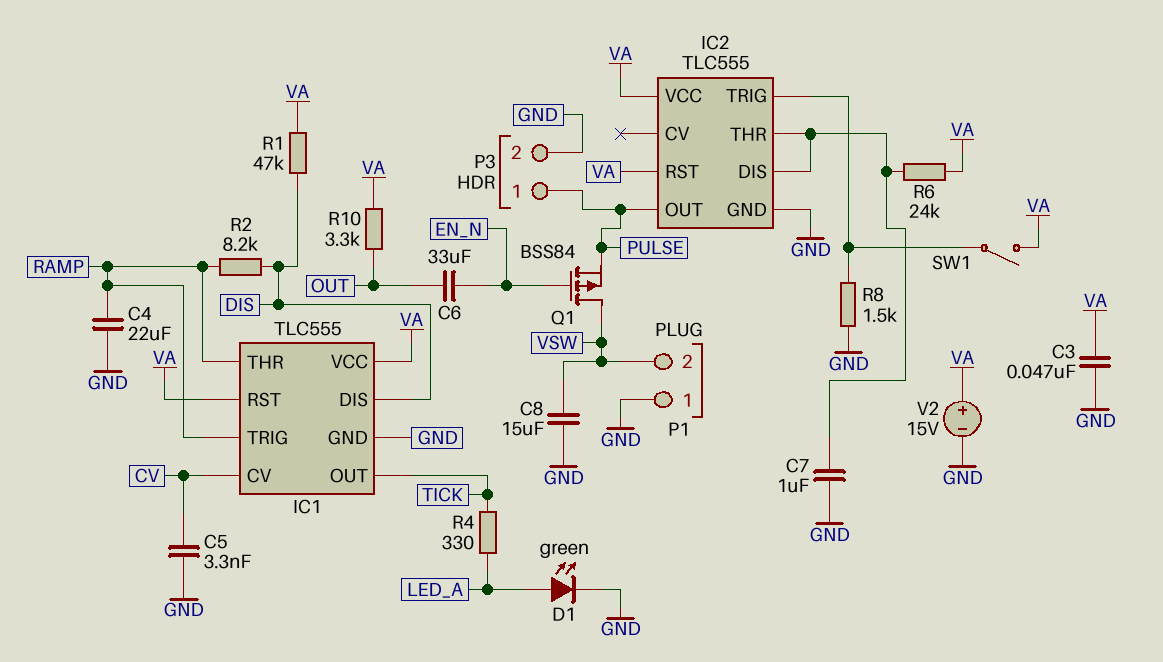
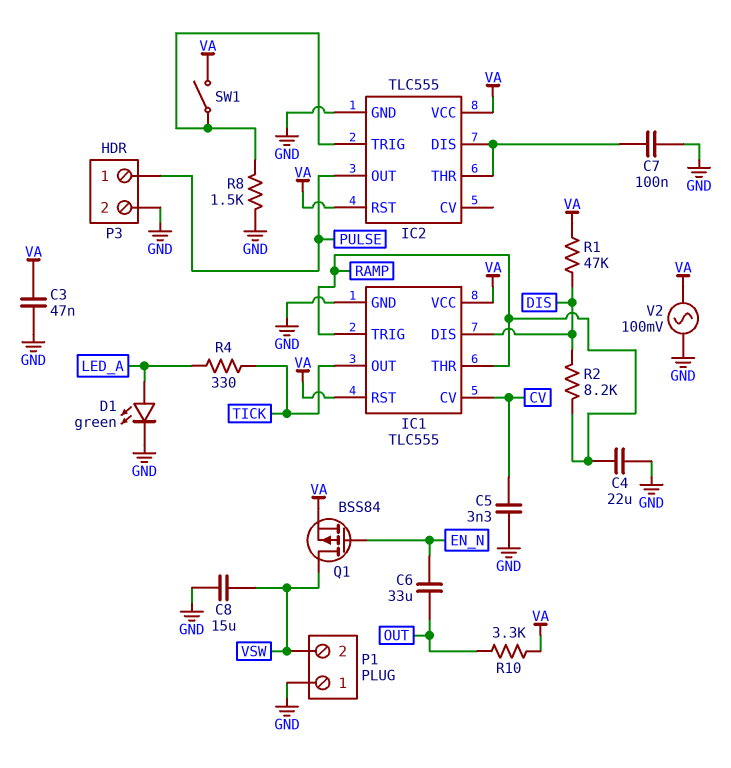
C7: 1uF (GND, IC2/DIS) -> 100nF (GND, IC2/DIS)
Q1: PMOS BSS84 (G EN_N, D VSW, S PULSE) -> PMOS BSS84 (G EN_N, D VSW, S VA)
R6: 24k (IC2/DIS, VA) -> none
V2: 15V (plus VA, minus GND) -> AC 100mV (GND, VA)

